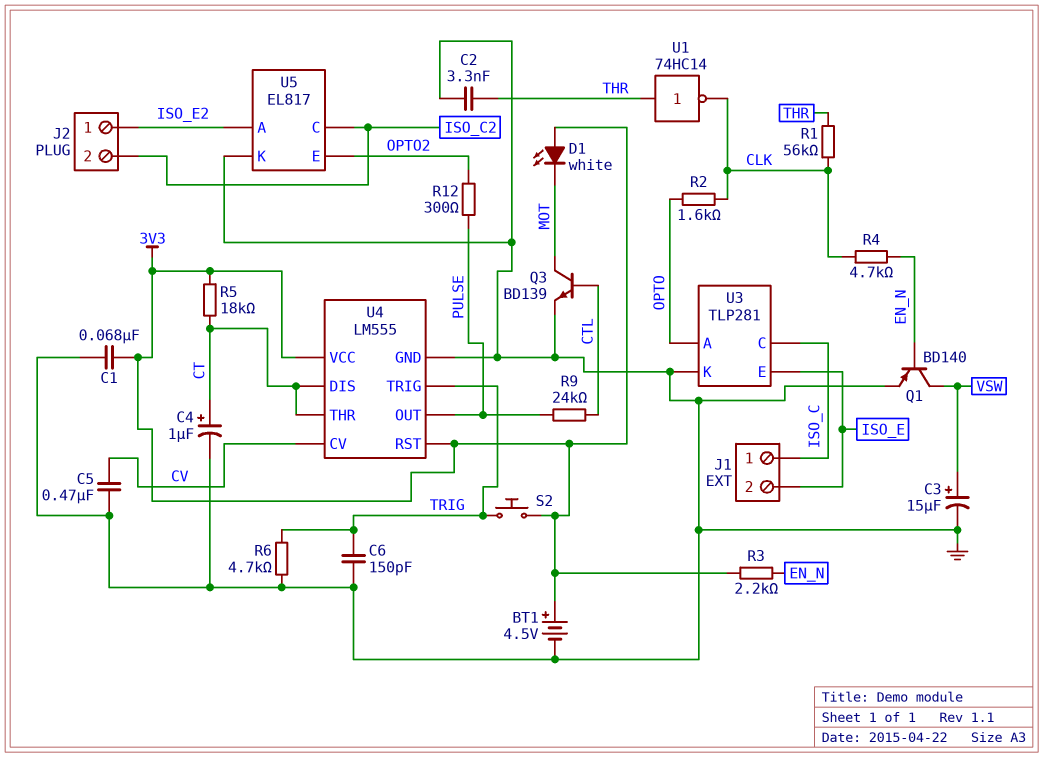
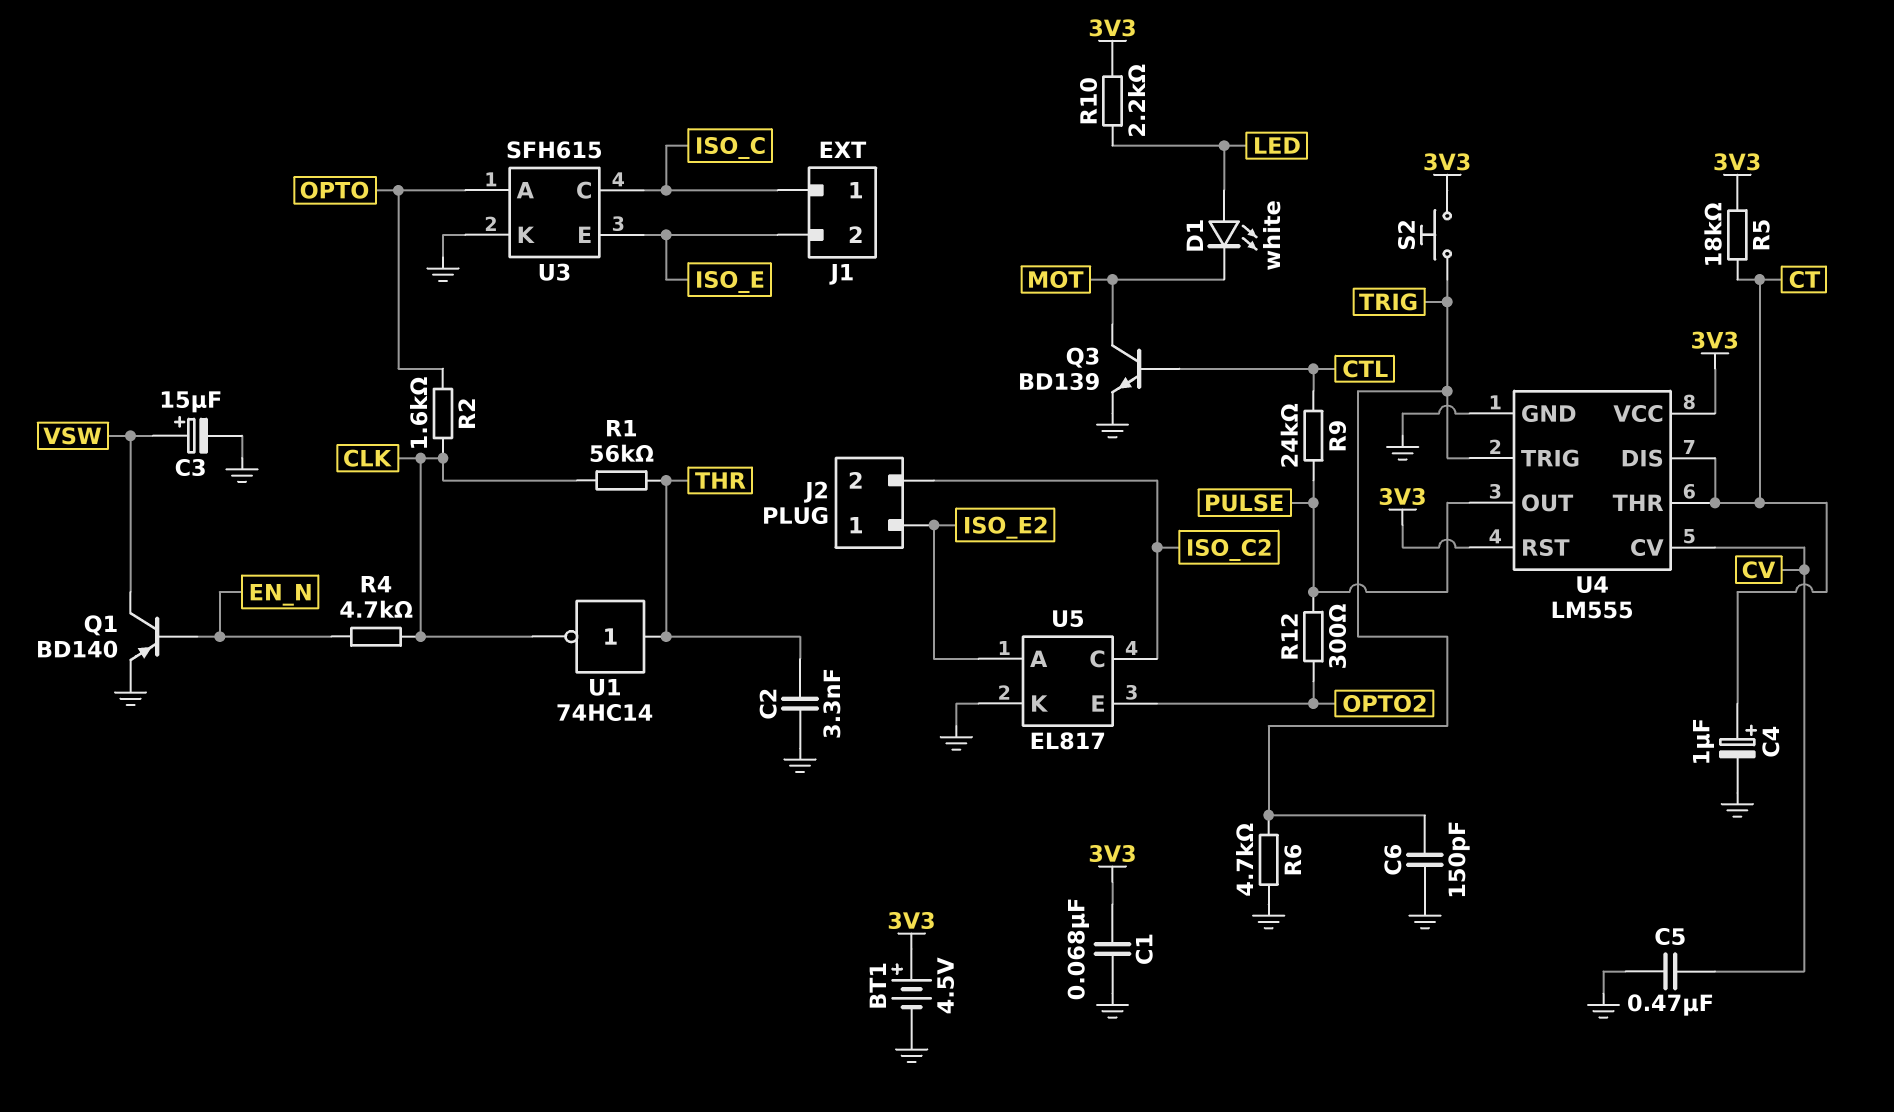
D1: LED white (A 3V3, K MOT) -> LED white (A LED, K MOT)
R3: 2.2k (3V3, EN_N) -> none
R10: none -> 2.2k (3V3, LED)
U3: TLP281 -> SFH615

